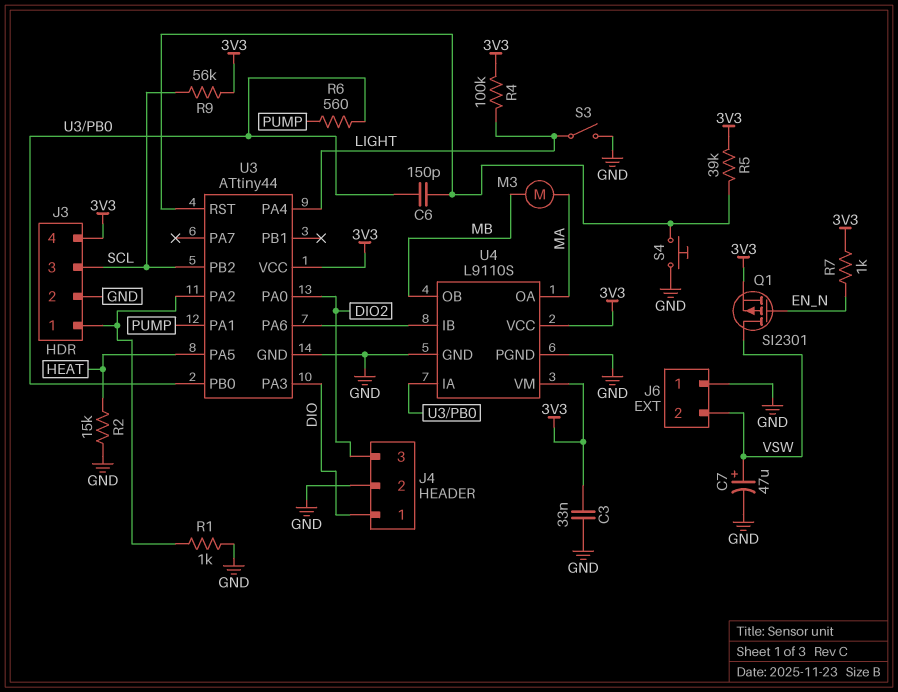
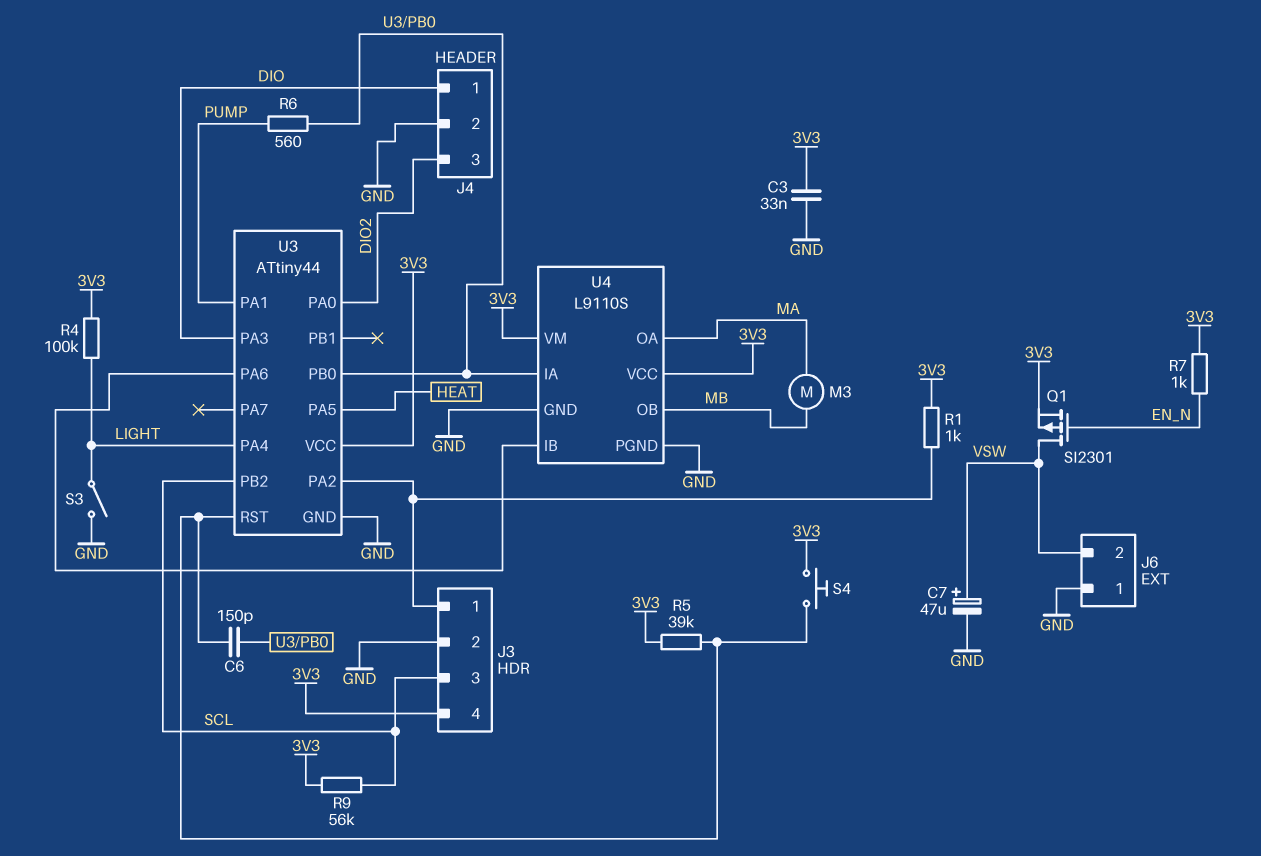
R1: 1k (GND, J3/1) -> 1k (3V3, J3/1)
R2: 15k (GND, HEAT) -> none
S4: button (GND, U3/RST) -> button (3V3, U3/RST)

